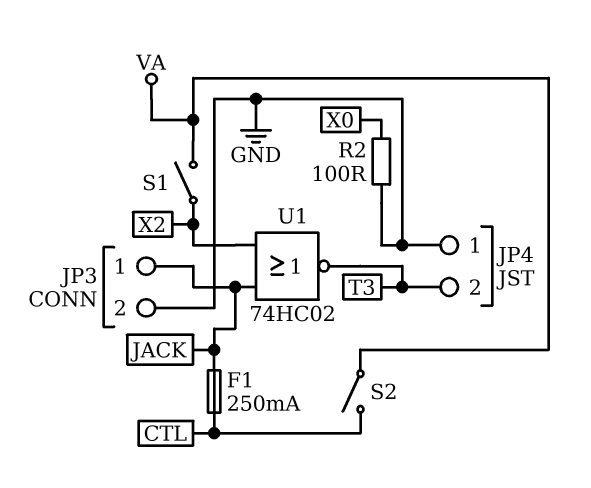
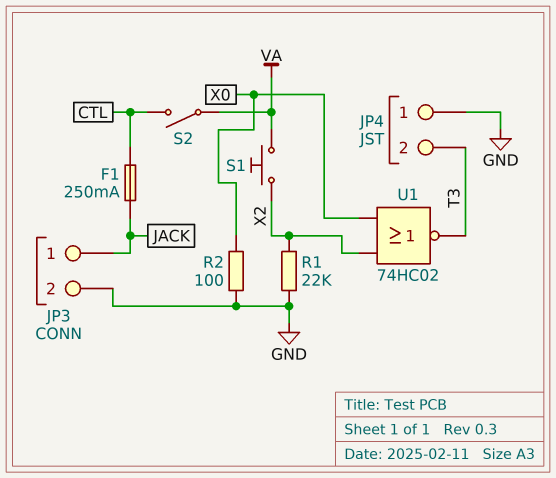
R1: none -> 22k (GND, X2)
S1: switch (VA, X2) -> button (VA, X2)
U1: NOR 74HC02 (in JACK, in X2, out T3) -> NOR 74HC02 (in X0, in X2, out T3)

